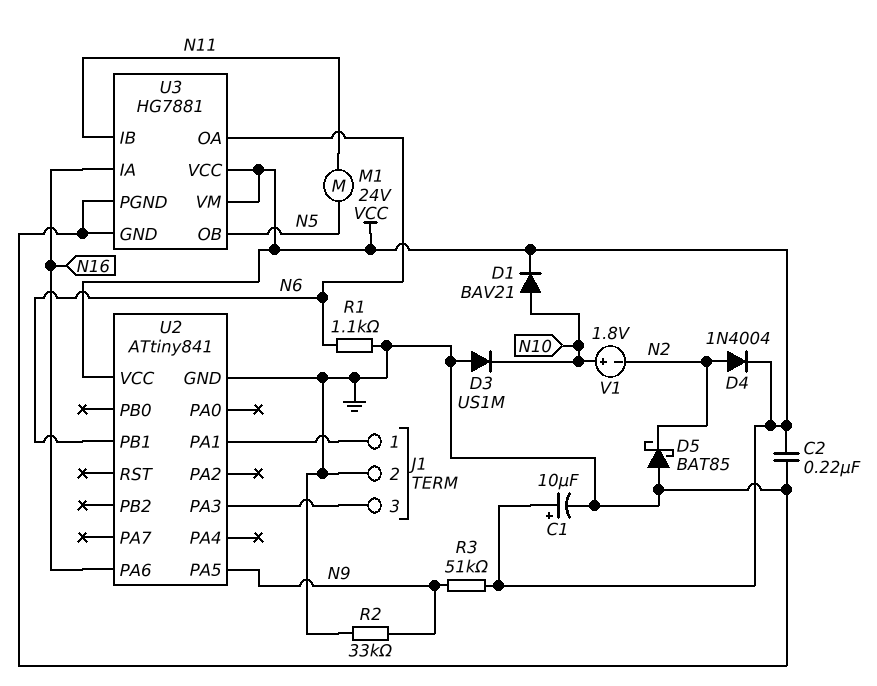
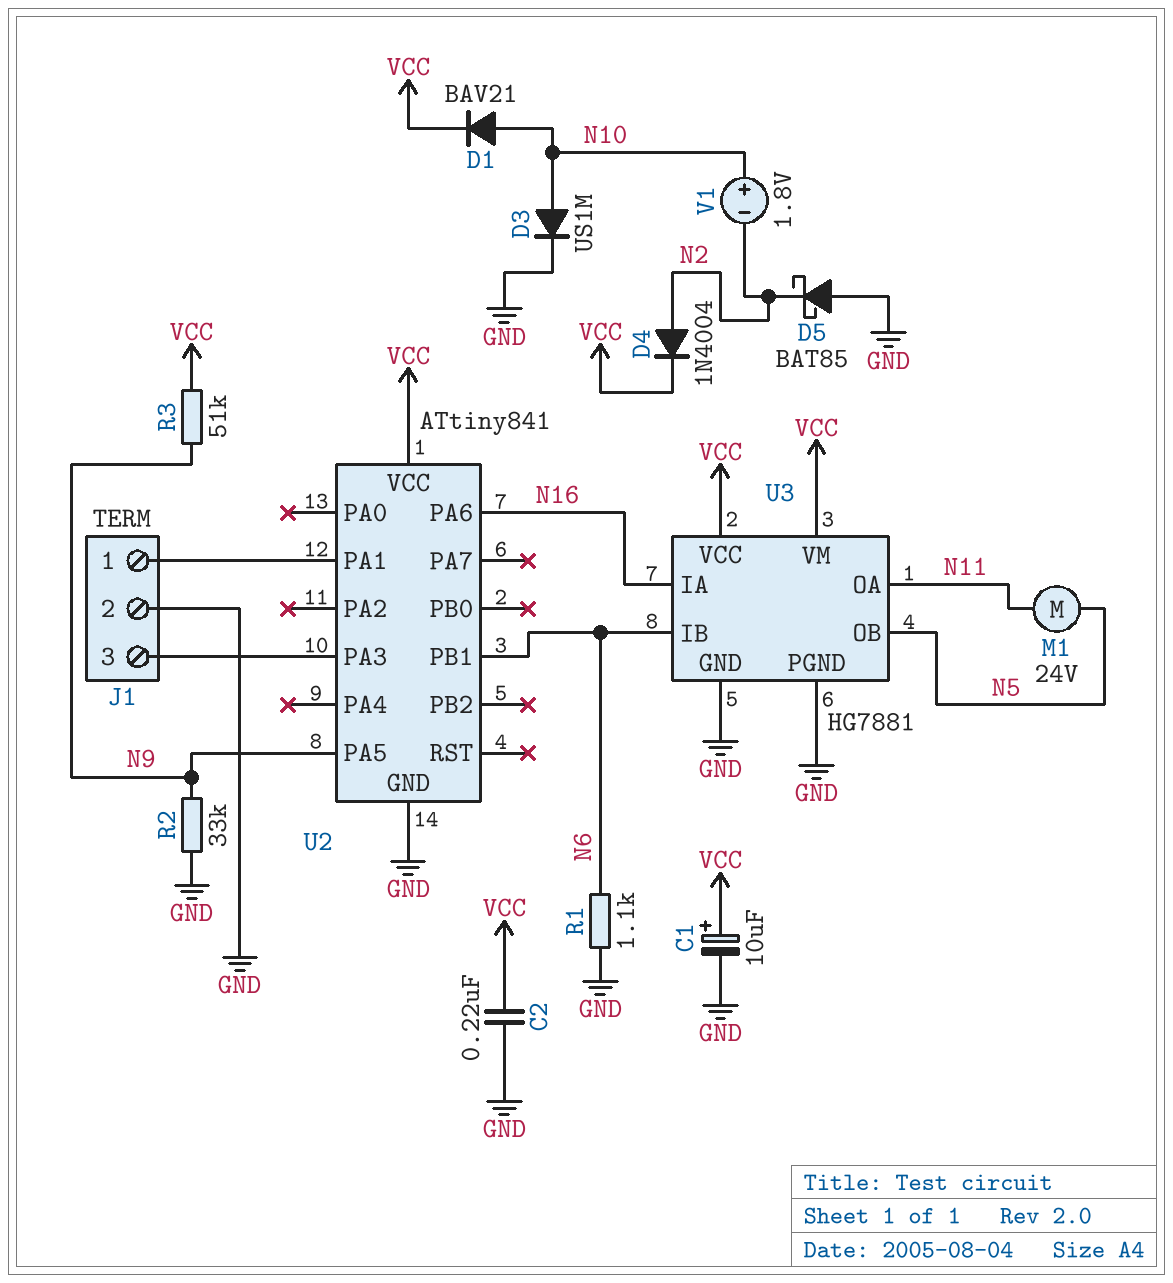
D3: diode US1M (A GND, K N10) -> diode US1M (A N10, K GND)
U3 pin IB: N11 -> N6
U3 pin OA: N6 -> N11

